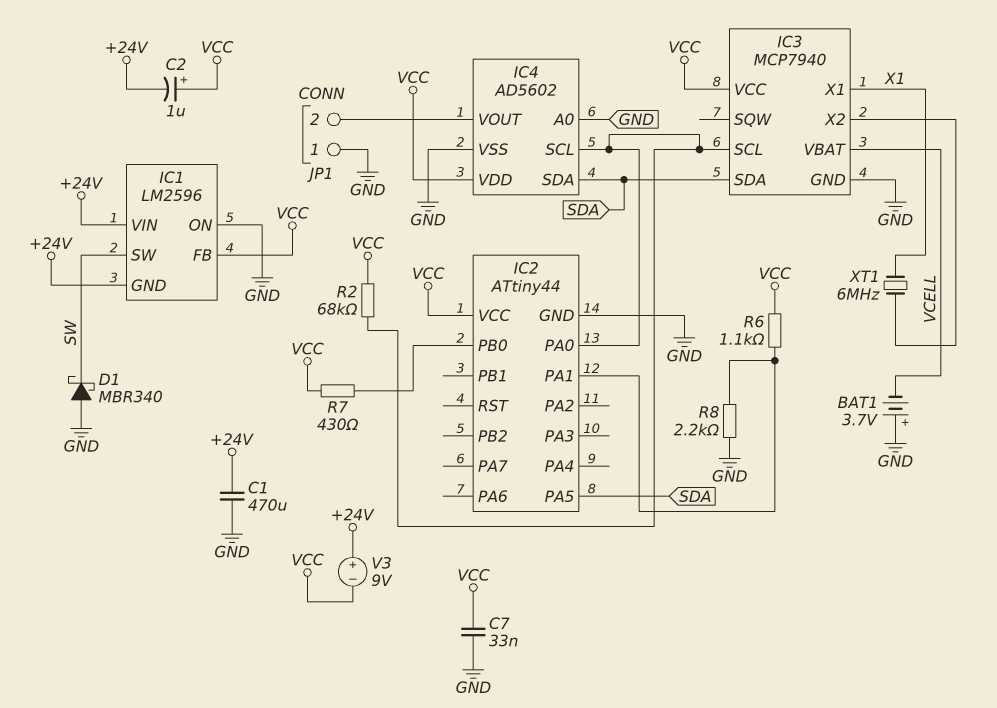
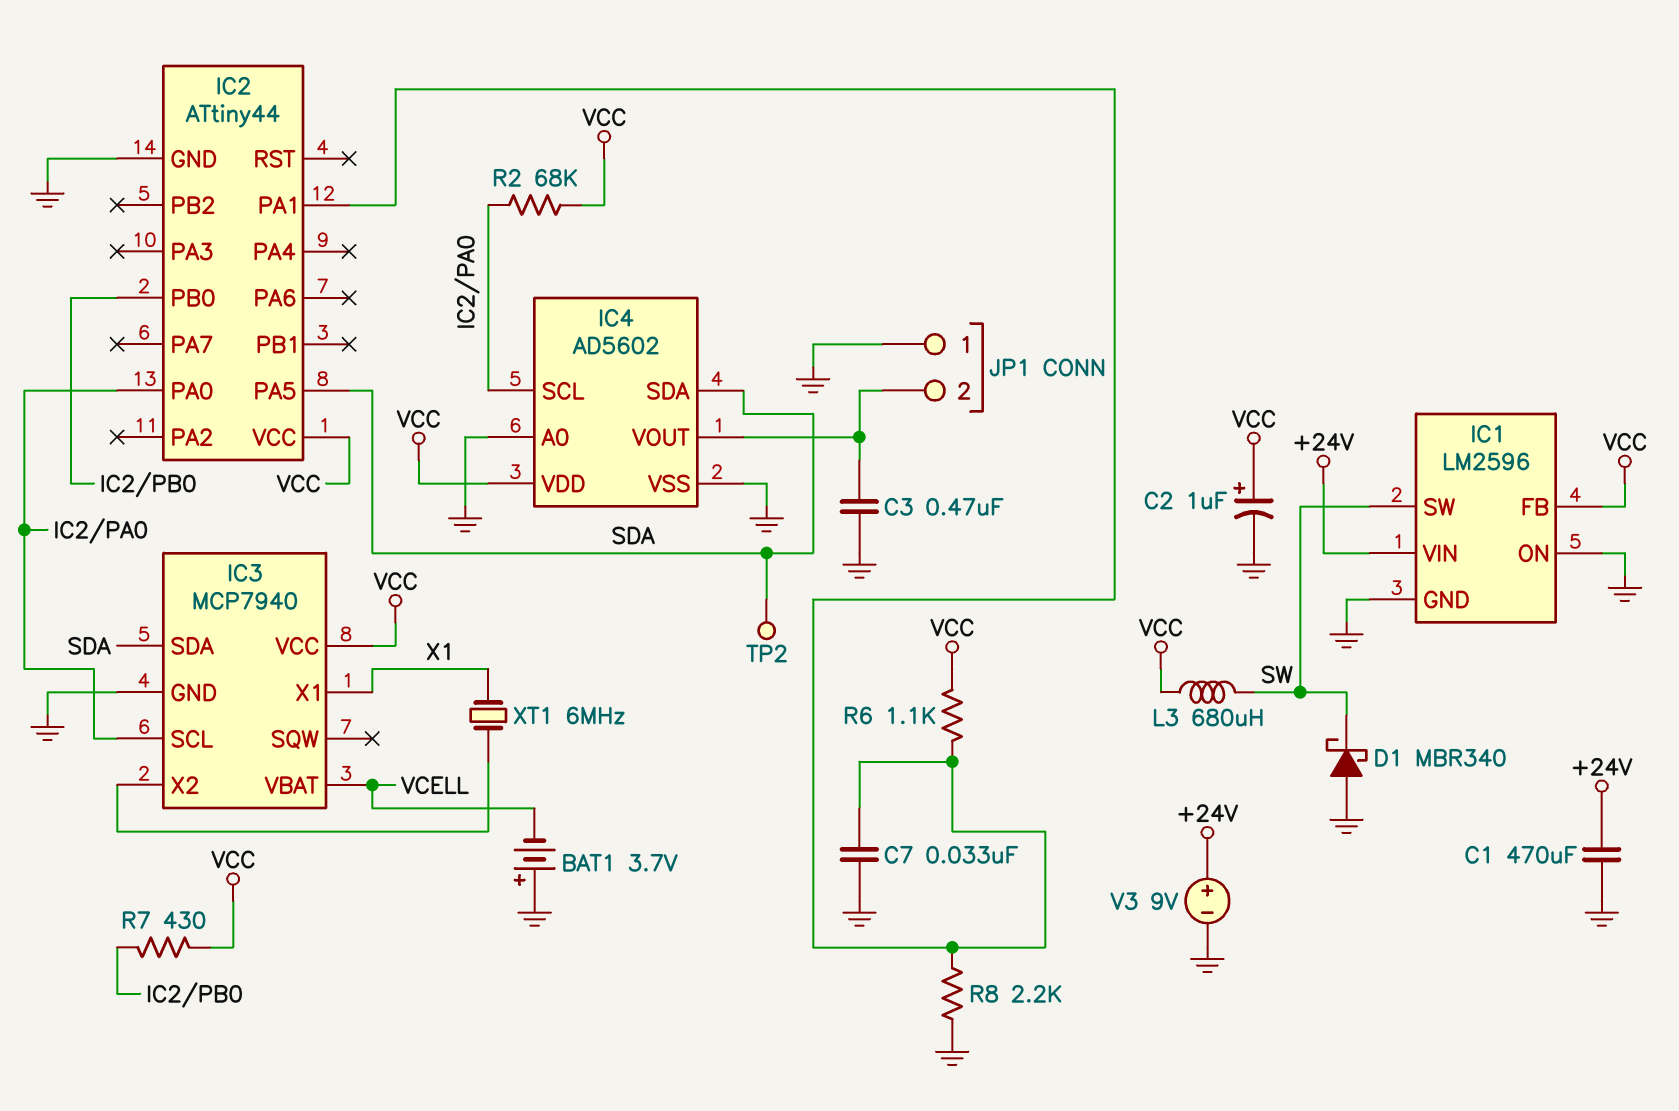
C2: 1uF (plus VCC, minus +24V) -> 1uF (plus VCC, minus GND)
C3: none -> 470nF (GND, IC4/VOUT)
C7: 33nF (GND, VCC) -> 33nF (GND, IC2/PA1)
IC1 pin GND: +24V -> GND
L3: none -> 680uH (SW, VCC)
TP2: none -> test point (SDA)
V3: 9V (plus +24V, minus VCC) -> 9V (plus +24V, minus GND)

